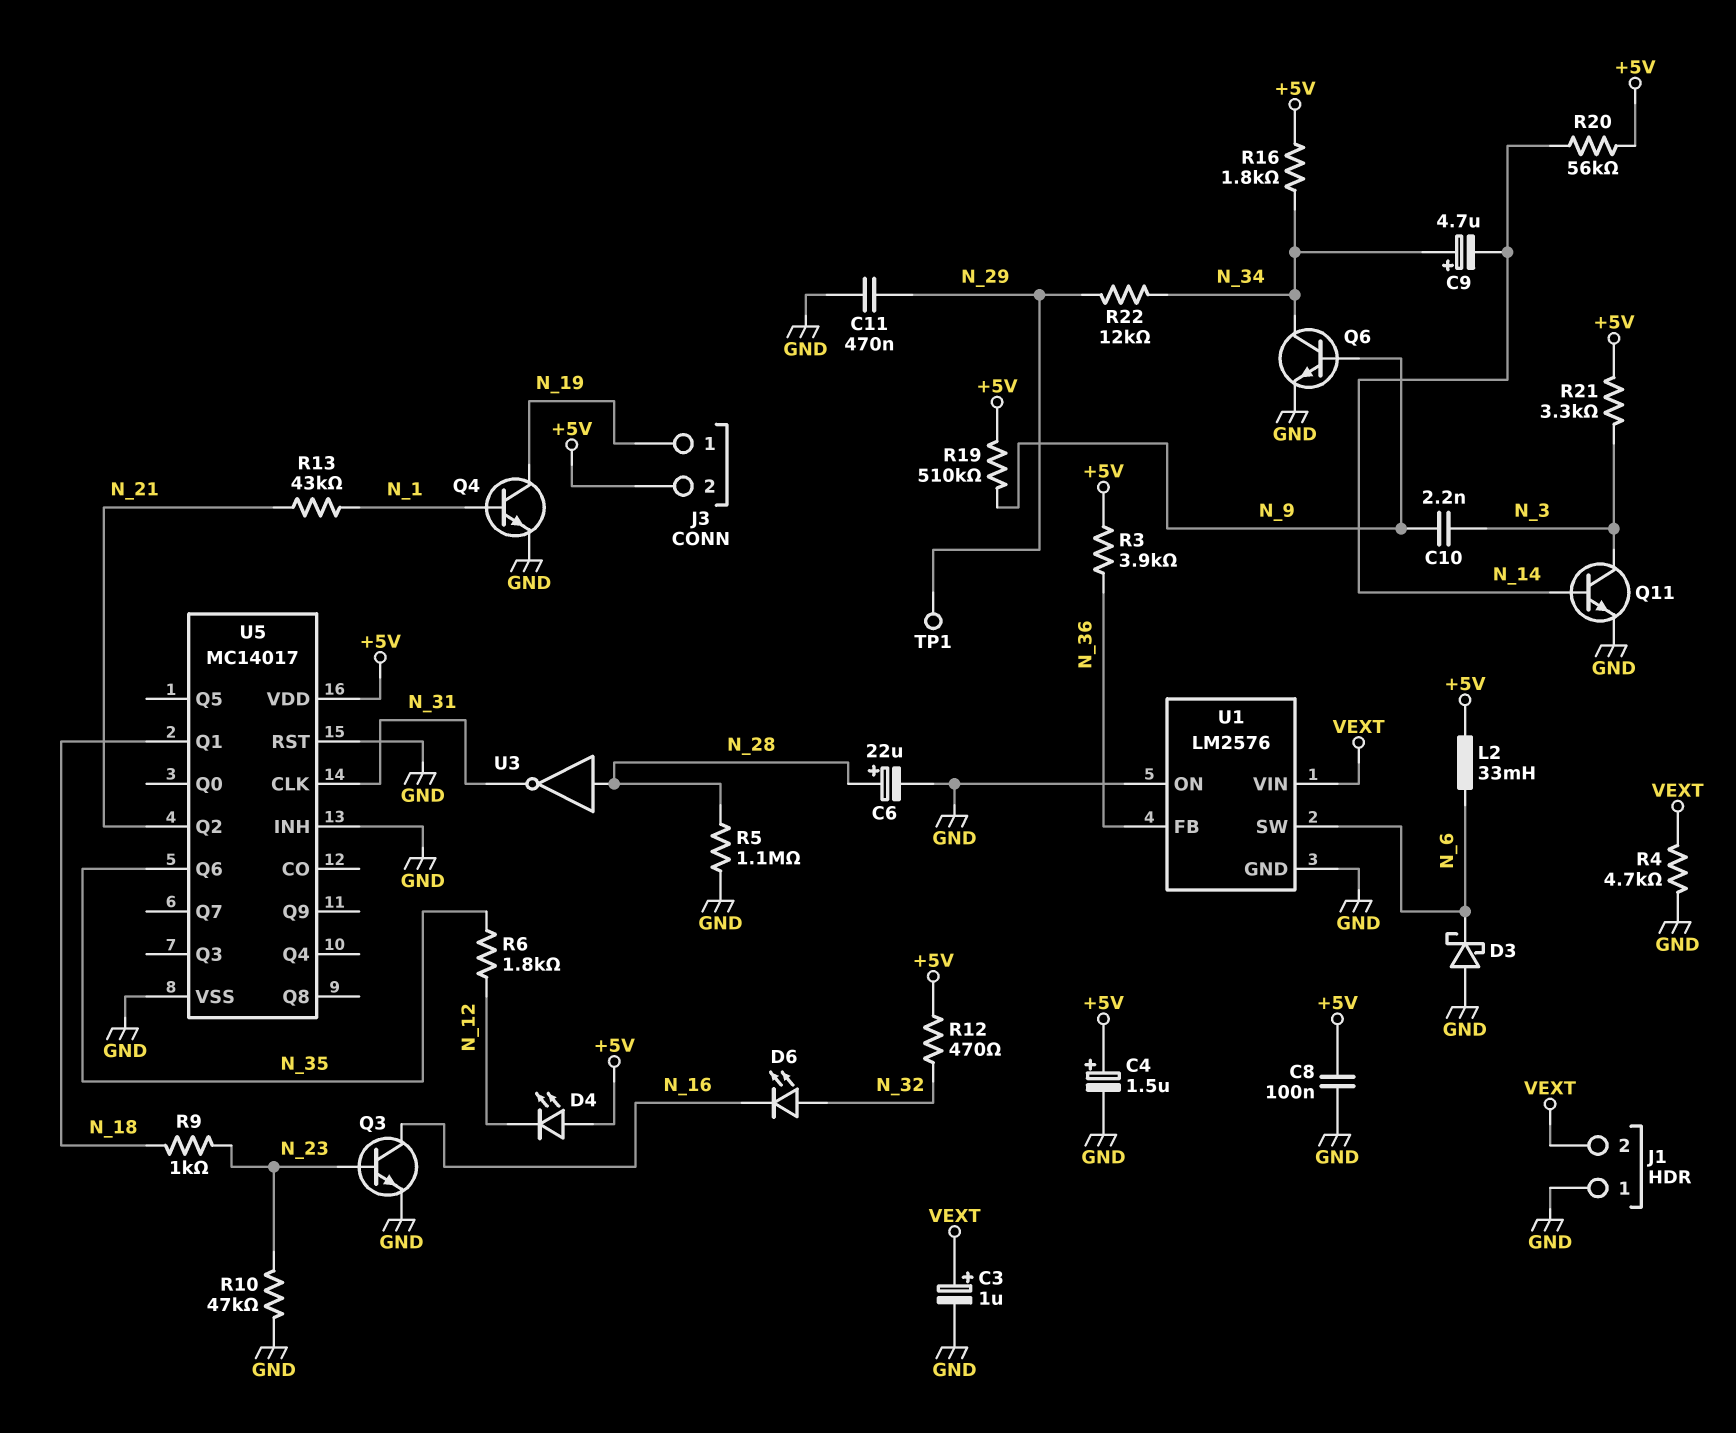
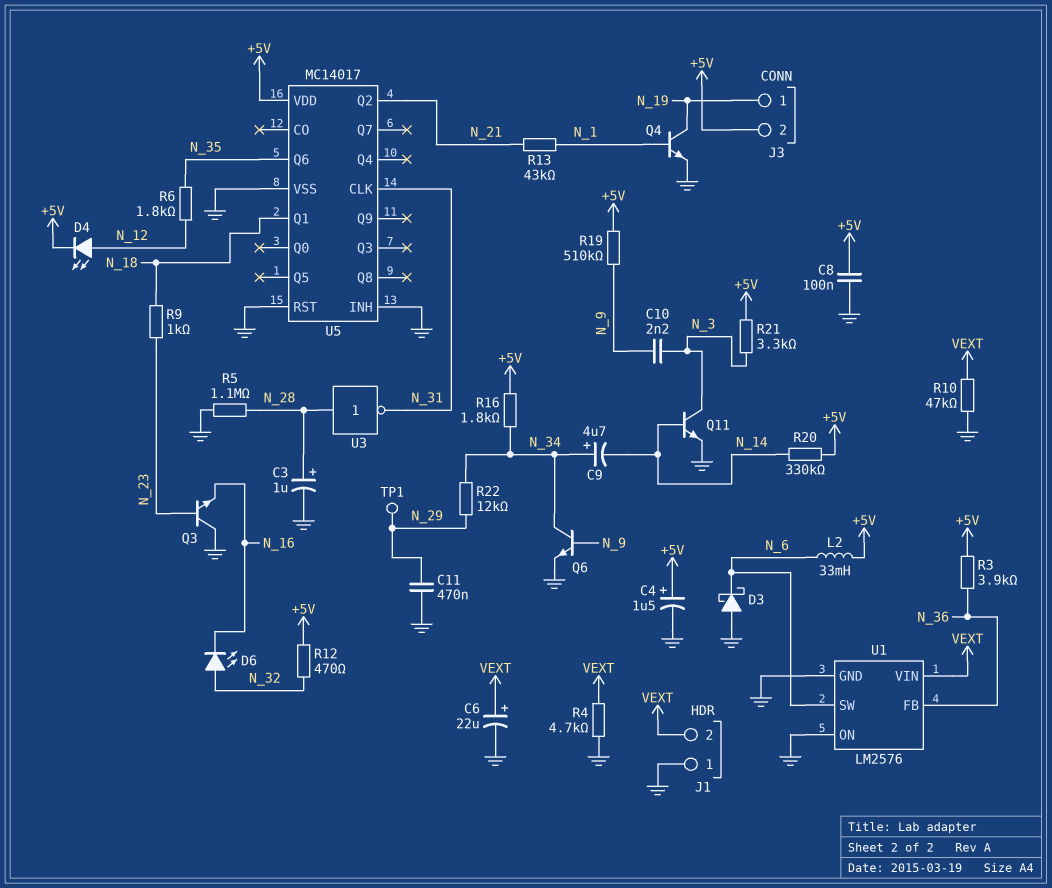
C3: 1uF (plus VEXT, minus GND) -> 1uF (plus N_28, minus GND)
C6: 22uF (plus N_28, minus GND) -> 22uF (plus VEXT, minus GND)
D4: LED (A +5V, K N_12) -> LED (A N_12, K +5V)
Q3: NPN (B N_23, C N_16, E GND) -> NPN (B N_23, C GND, E N_16)
R10: 47k (GND, N_23) -> 47k (GND, VEXT)
R20: 56k (+5V, N_14) -> 330k (+5V, N_14)

